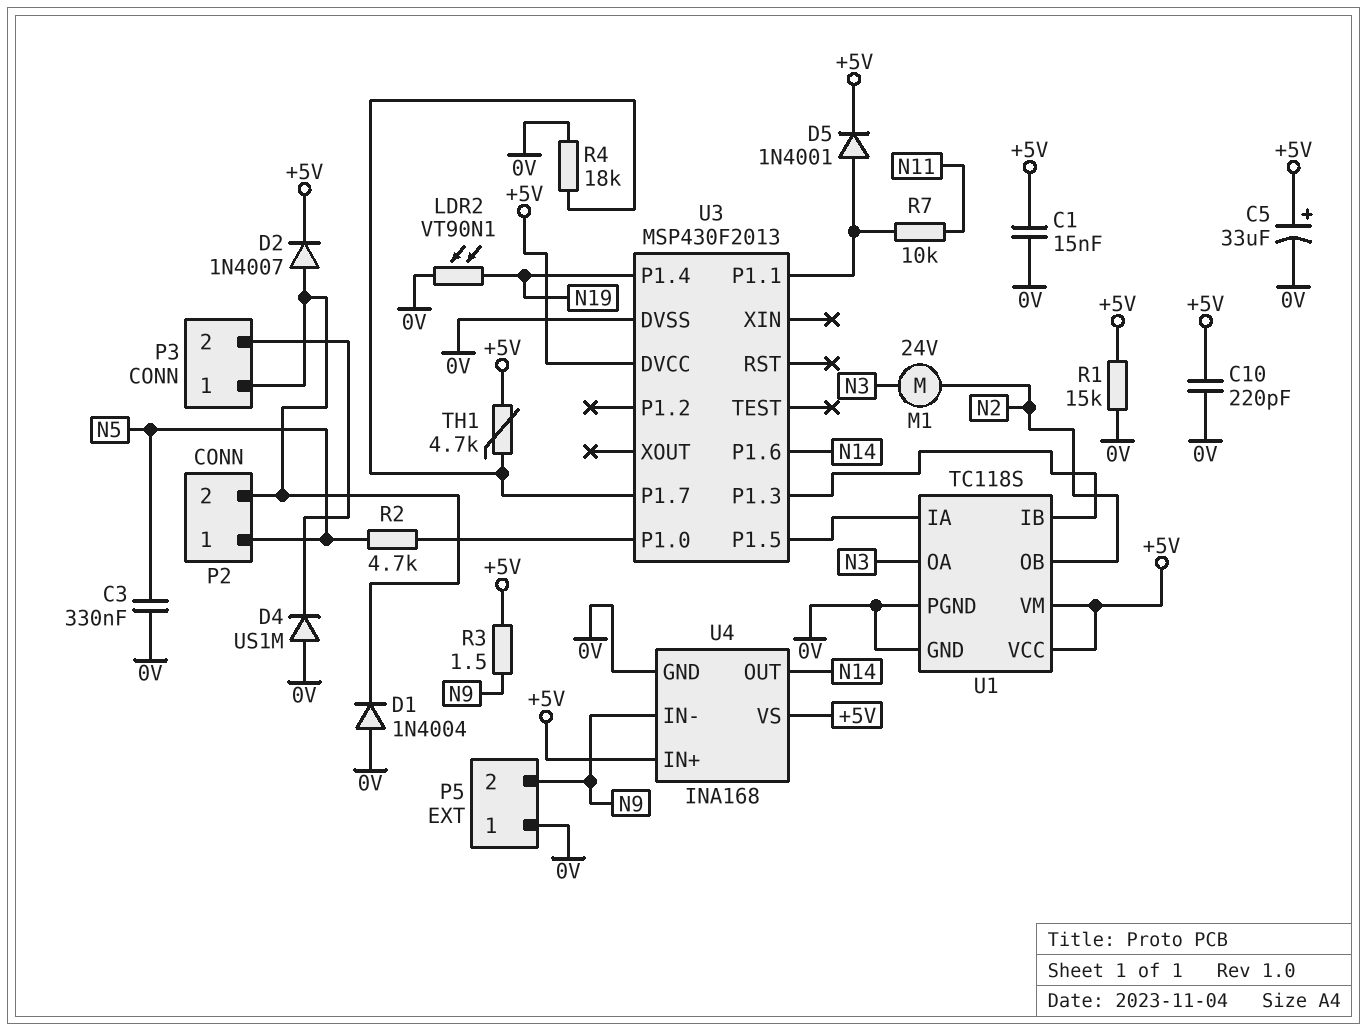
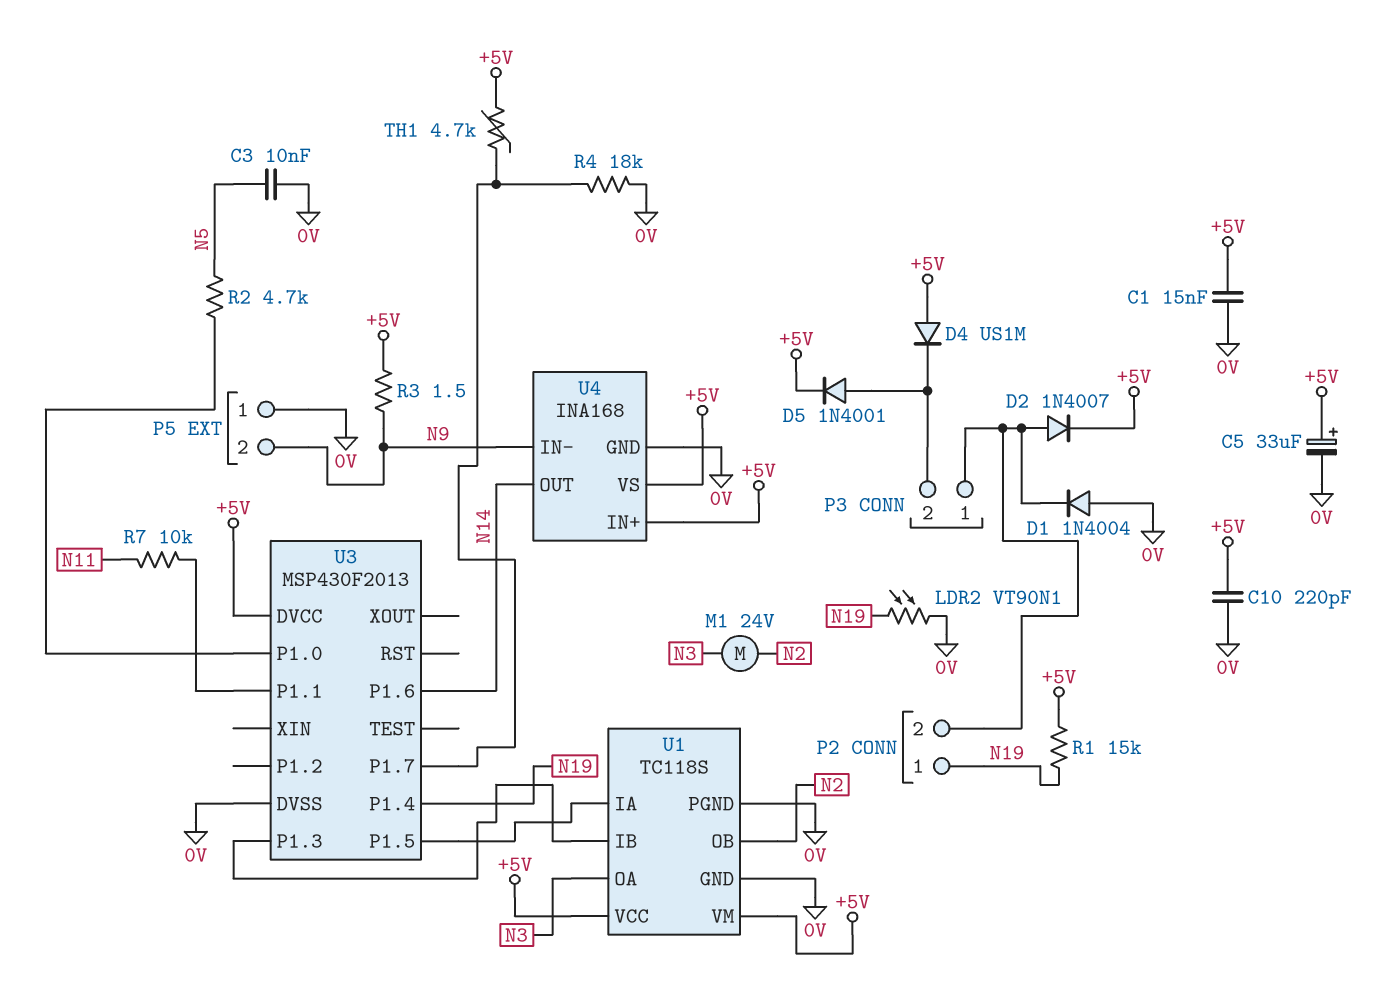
C3: 330nF (0V, N5) -> 10nF (0V, N5)
D4: diode US1M (A 0V, K P3/2) -> diode US1M (A +5V, K P3/2)
D5: diode 1N4001 (A U3/P1.1, K +5V) -> diode 1N4001 (A P3/2, K +5V)
P2 pin 1: N5 -> N19
R1: 15k (+5V, 0V) -> 15k (+5V, N19)

